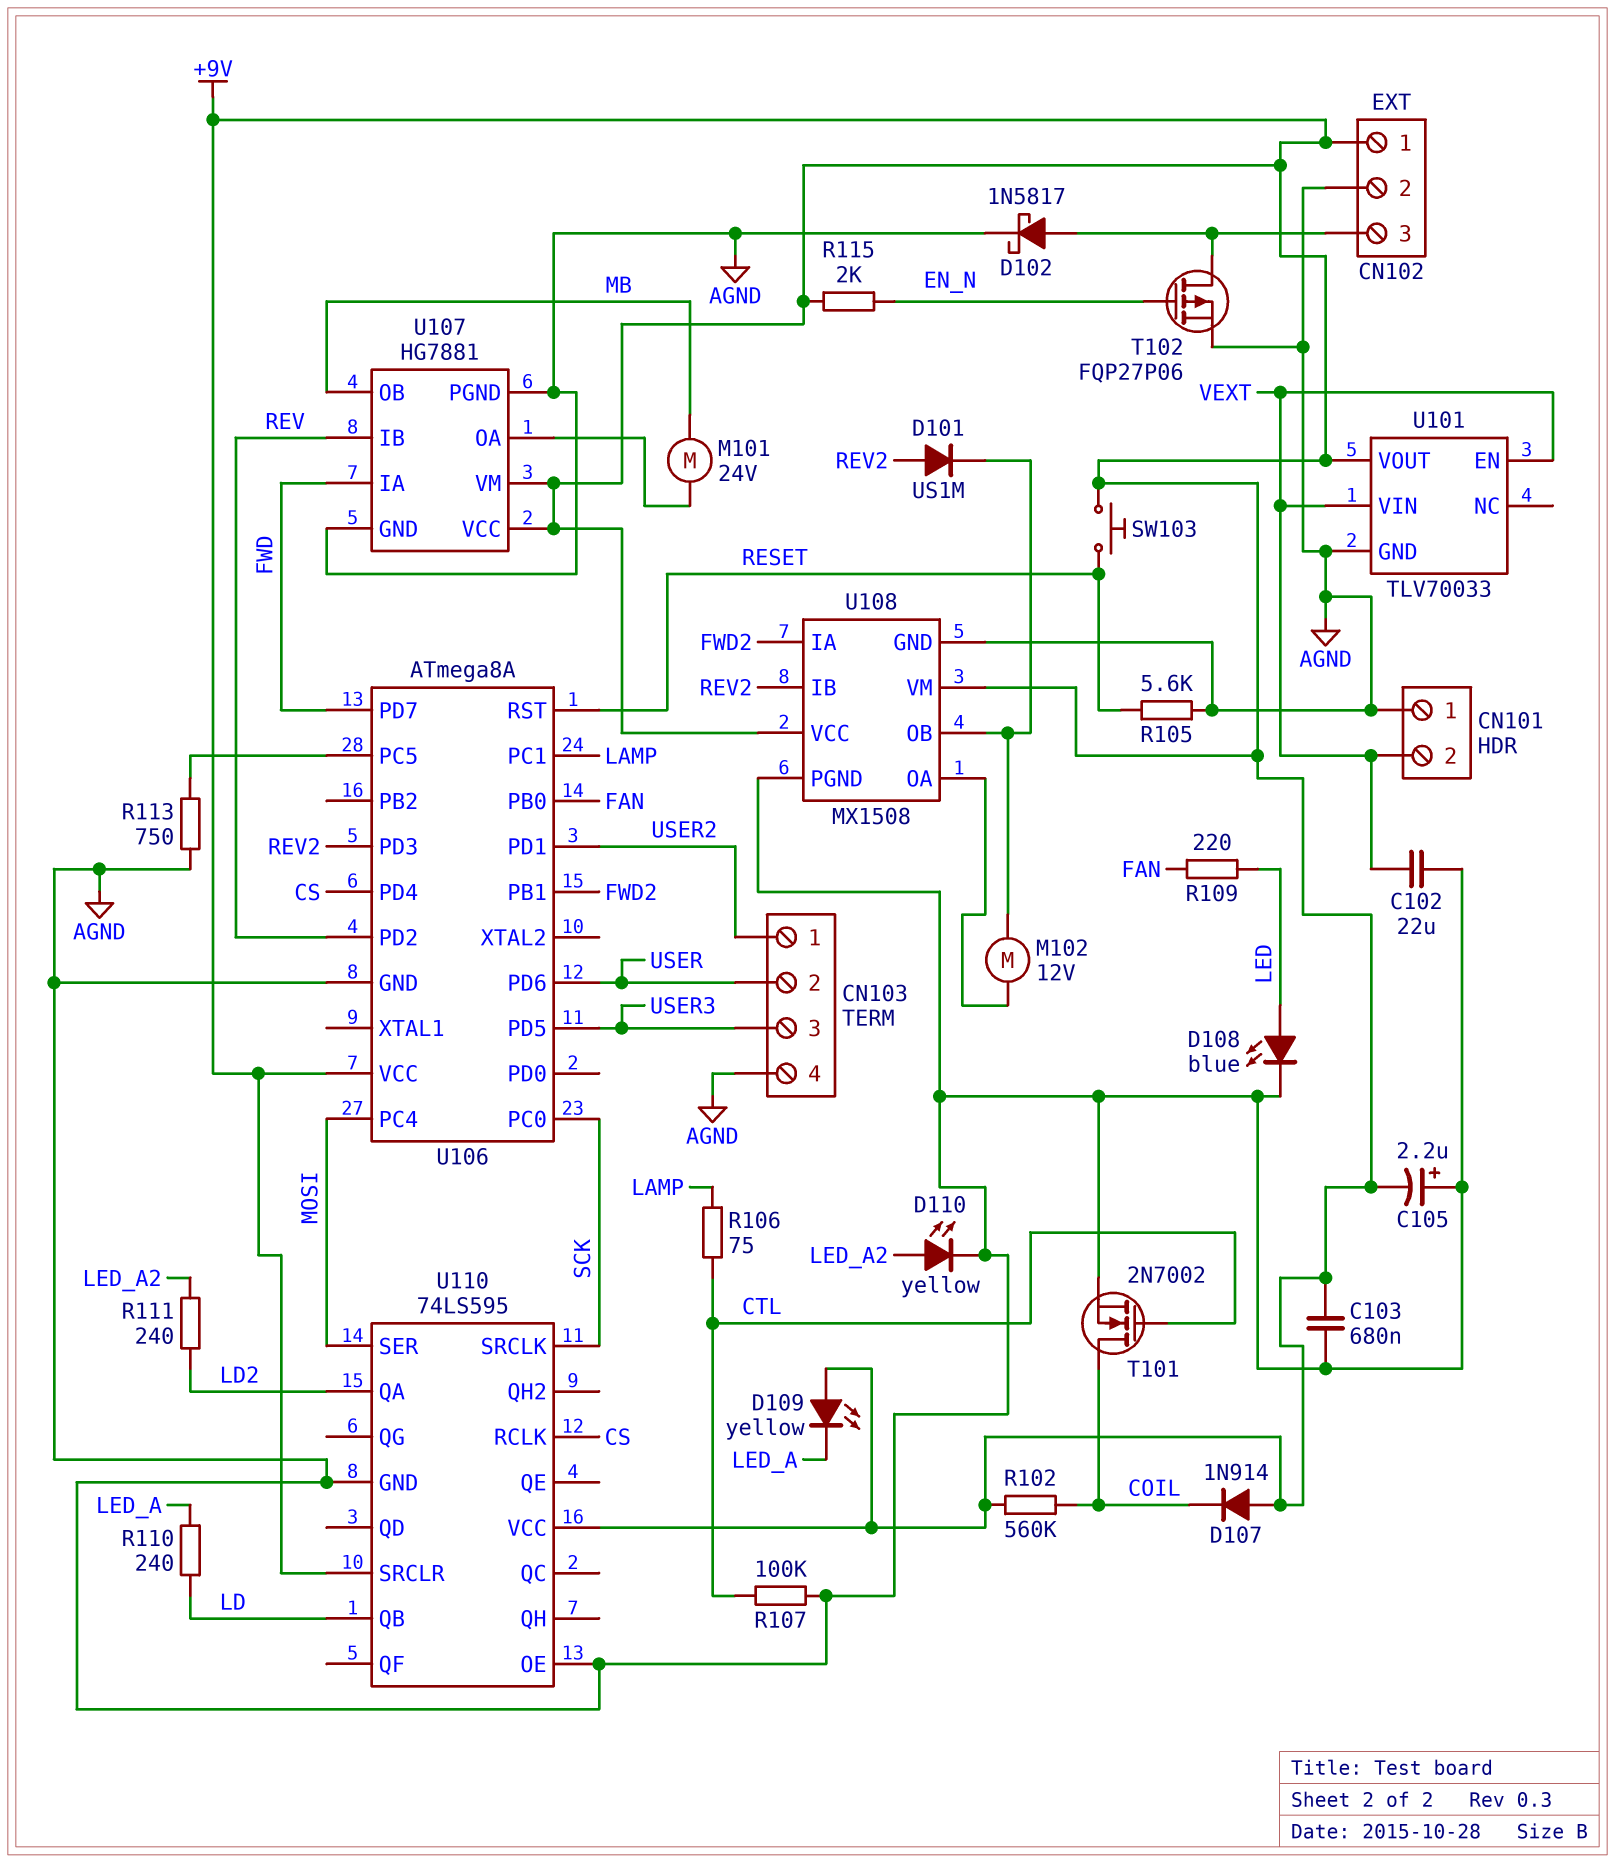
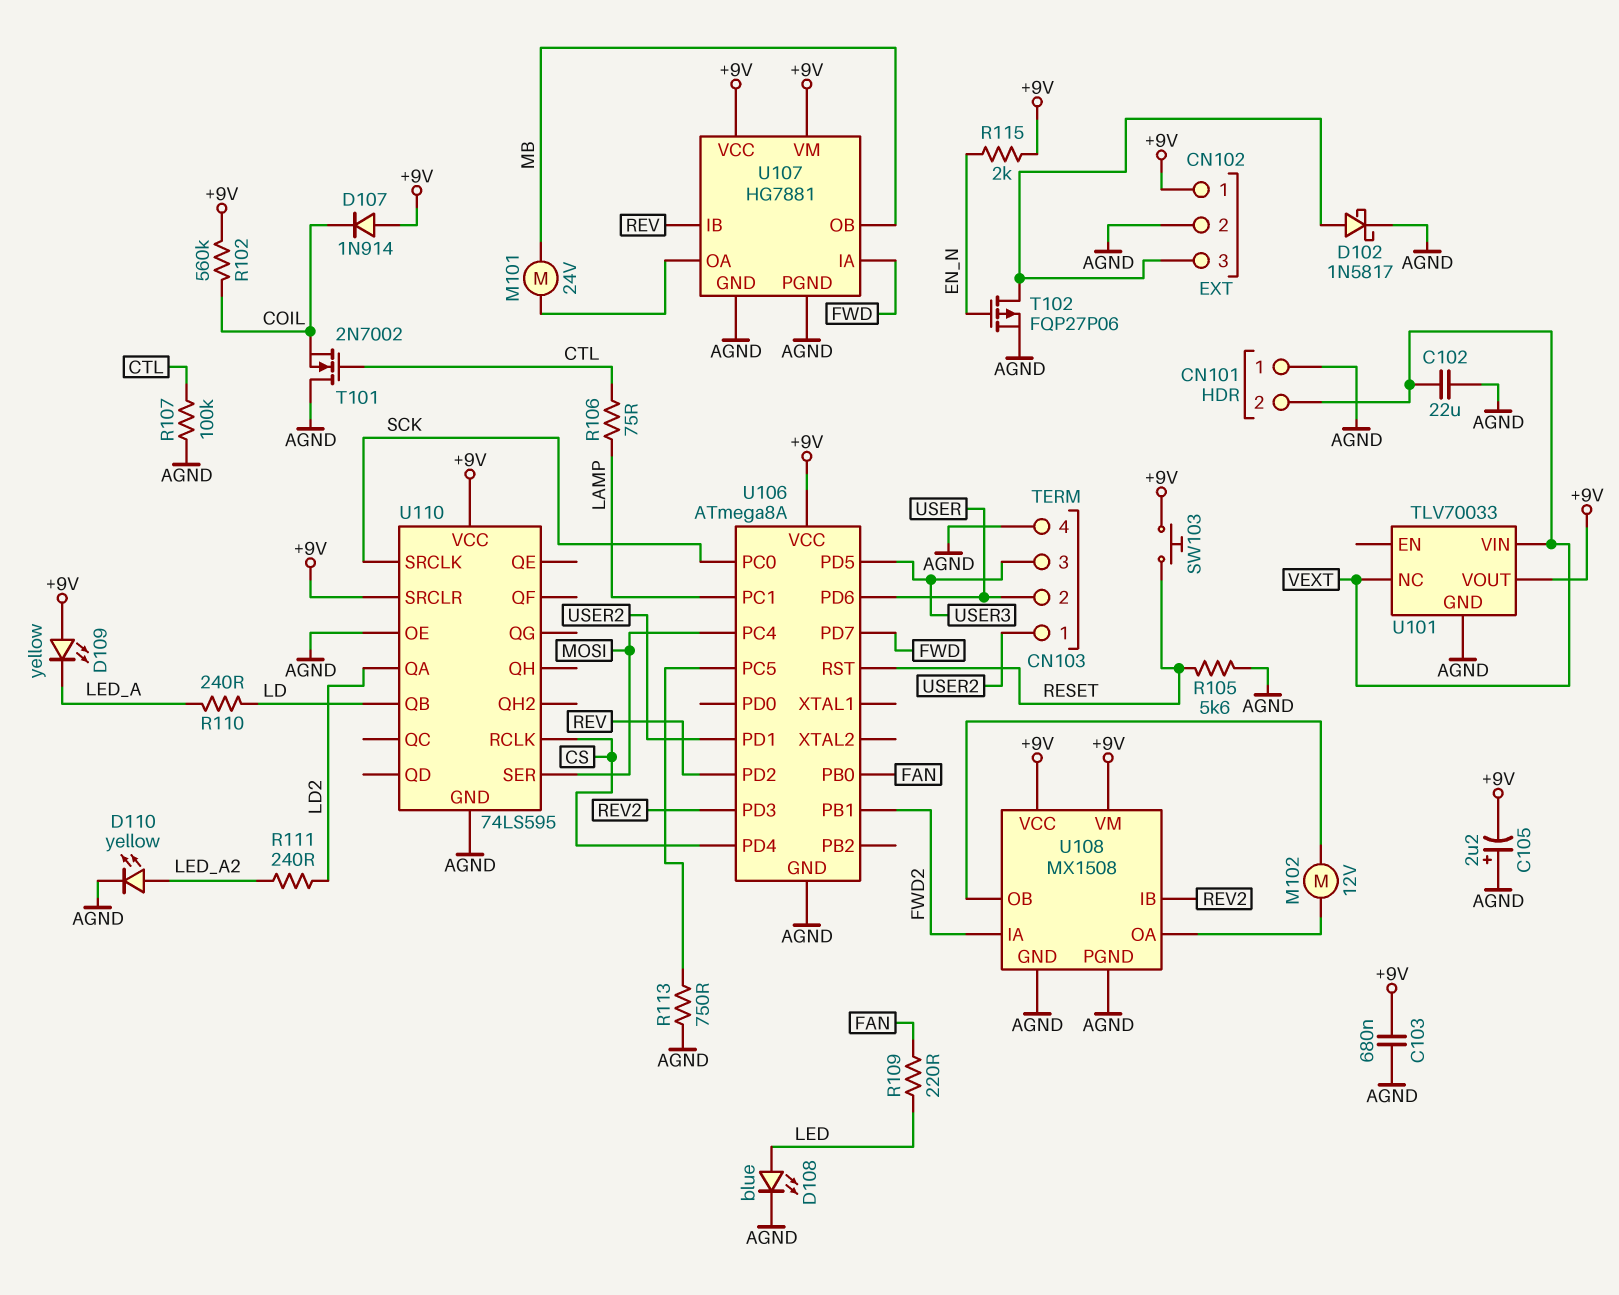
D101: diode US1M (A REV2, K U108/OB) -> none
T101: NMOS 2N7002 (G CTL, D COIL, S AGND) -> NMOS 2N7002 (G CTL, D AGND, S COIL)
U101 pin EN: VEXT -> none
U101 pin NC: none -> VEXT

